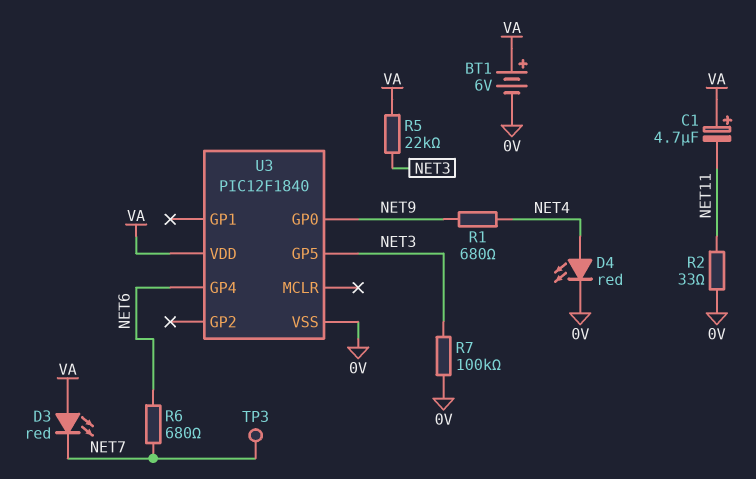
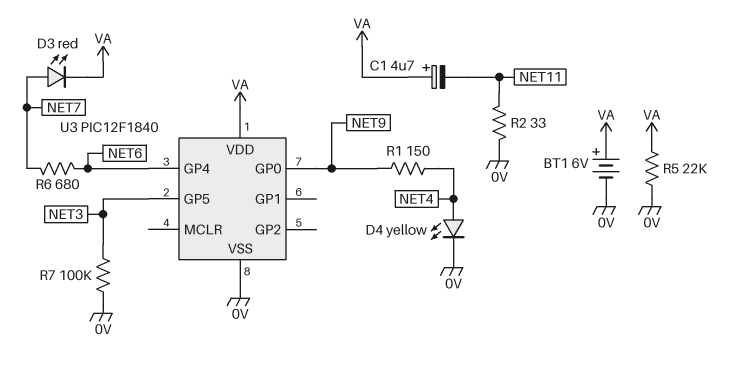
D3: LED red (A VA, K NET7) -> LED red (A NET7, K VA)
D4: LED red (A NET4, K 0V) -> LED yellow (A NET4, K 0V)
R1: 680 (NET4, NET9) -> 150 (NET4, NET9)
R5: 22k (NET3, VA) -> 22k (0V, VA)
TP3: test point (NET7) -> none

